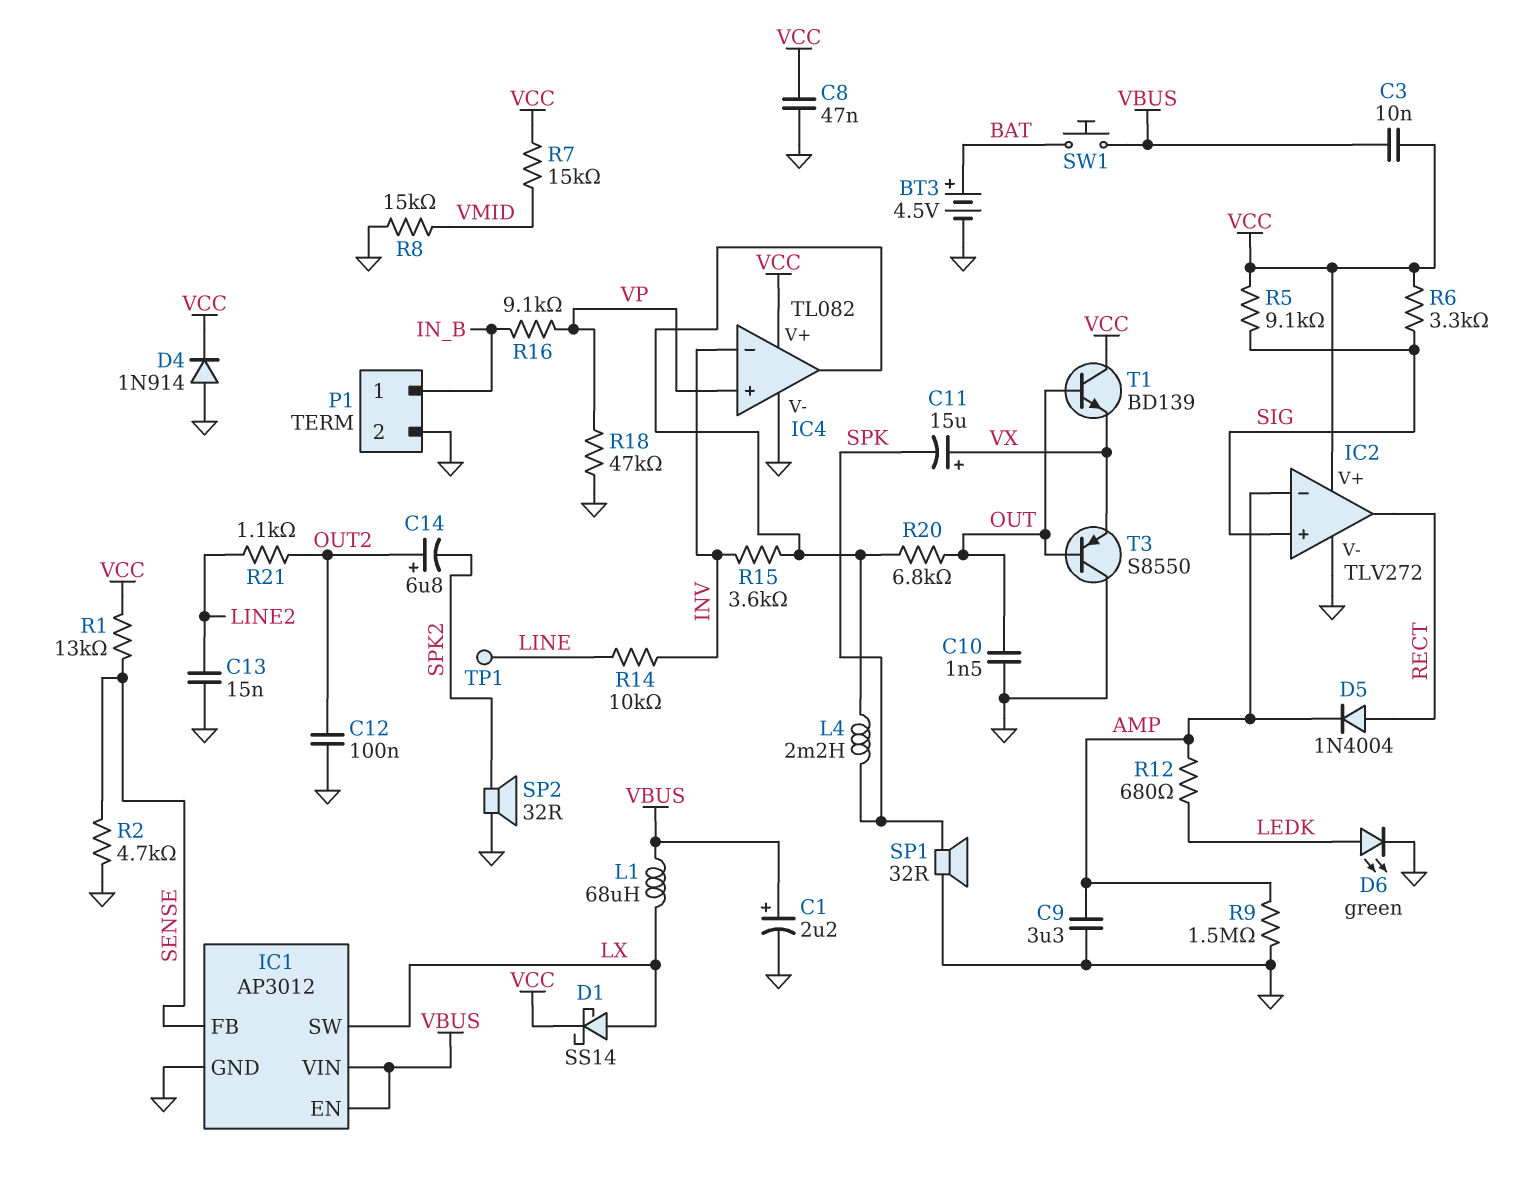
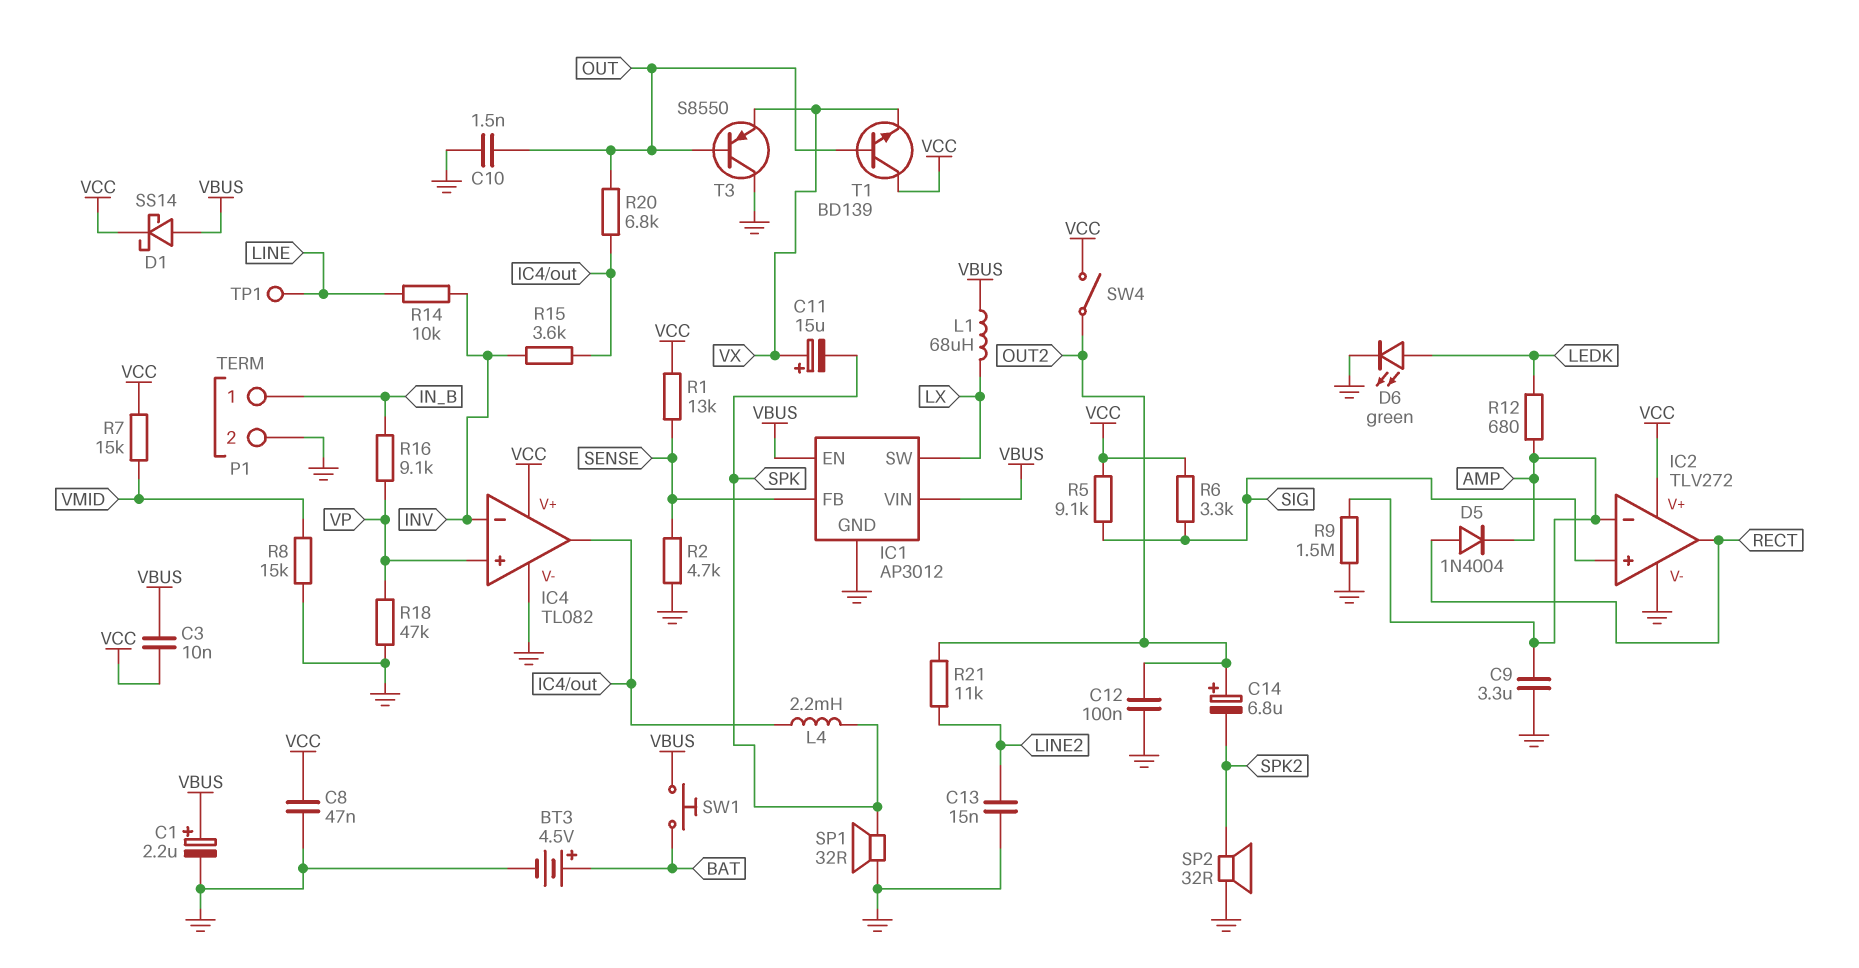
D1: schottky SS14 (A LX, K VCC) -> schottky SS14 (A VBUS, K VCC)
D4: diode 1N914 (A GND, K VCC) -> none
R21: 1.1k (LINE2, OUT2) -> 11k (LINE2, OUT2)
SW4: none -> switch (OUT2, VCC)

